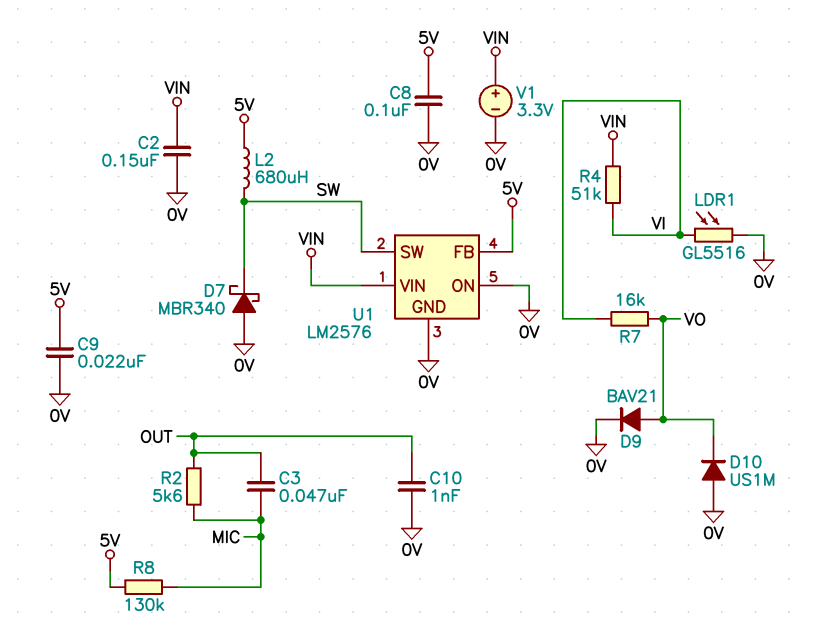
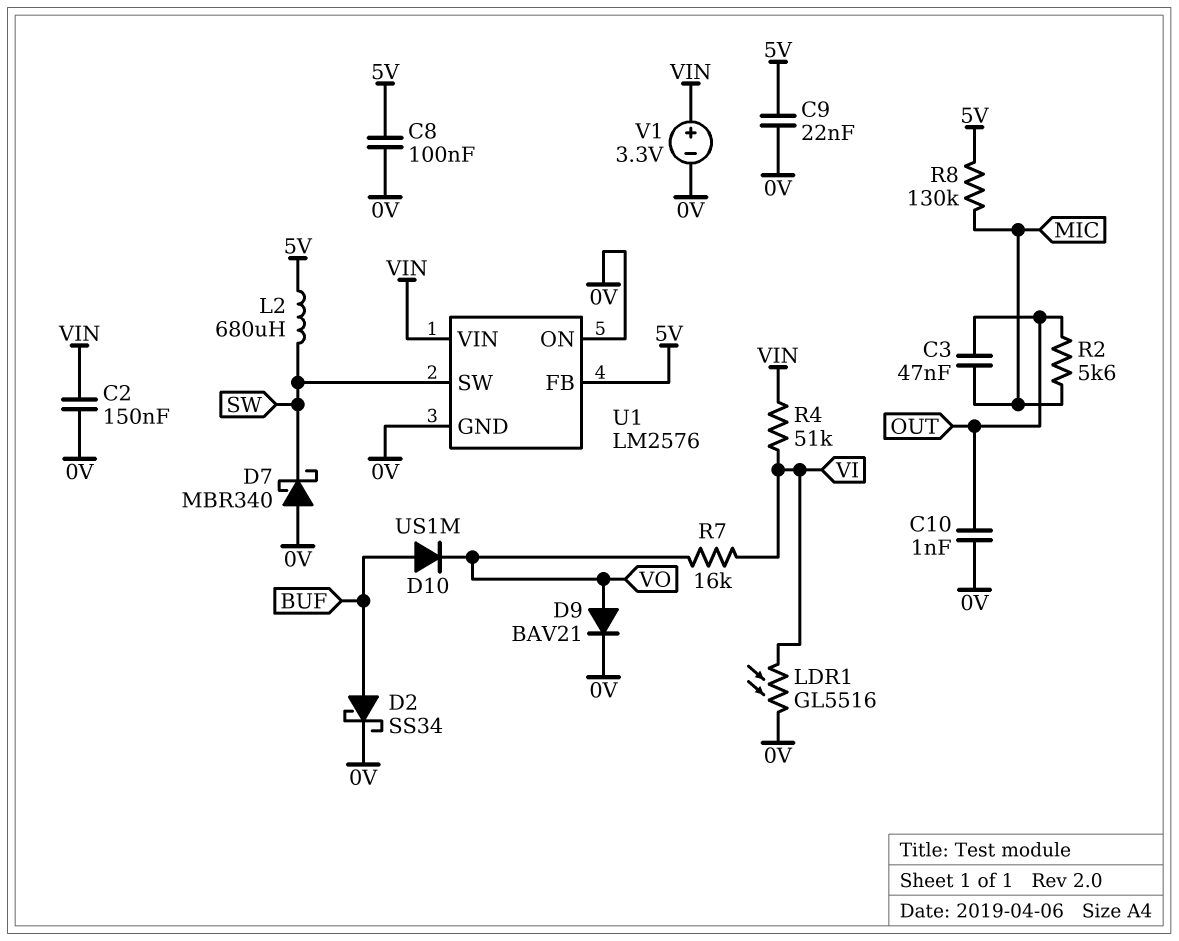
D2: none -> schottky SS34 (A BUF, K 0V)
D10: diode US1M (A 0V, K VO) -> diode US1M (A BUF, K VO)

